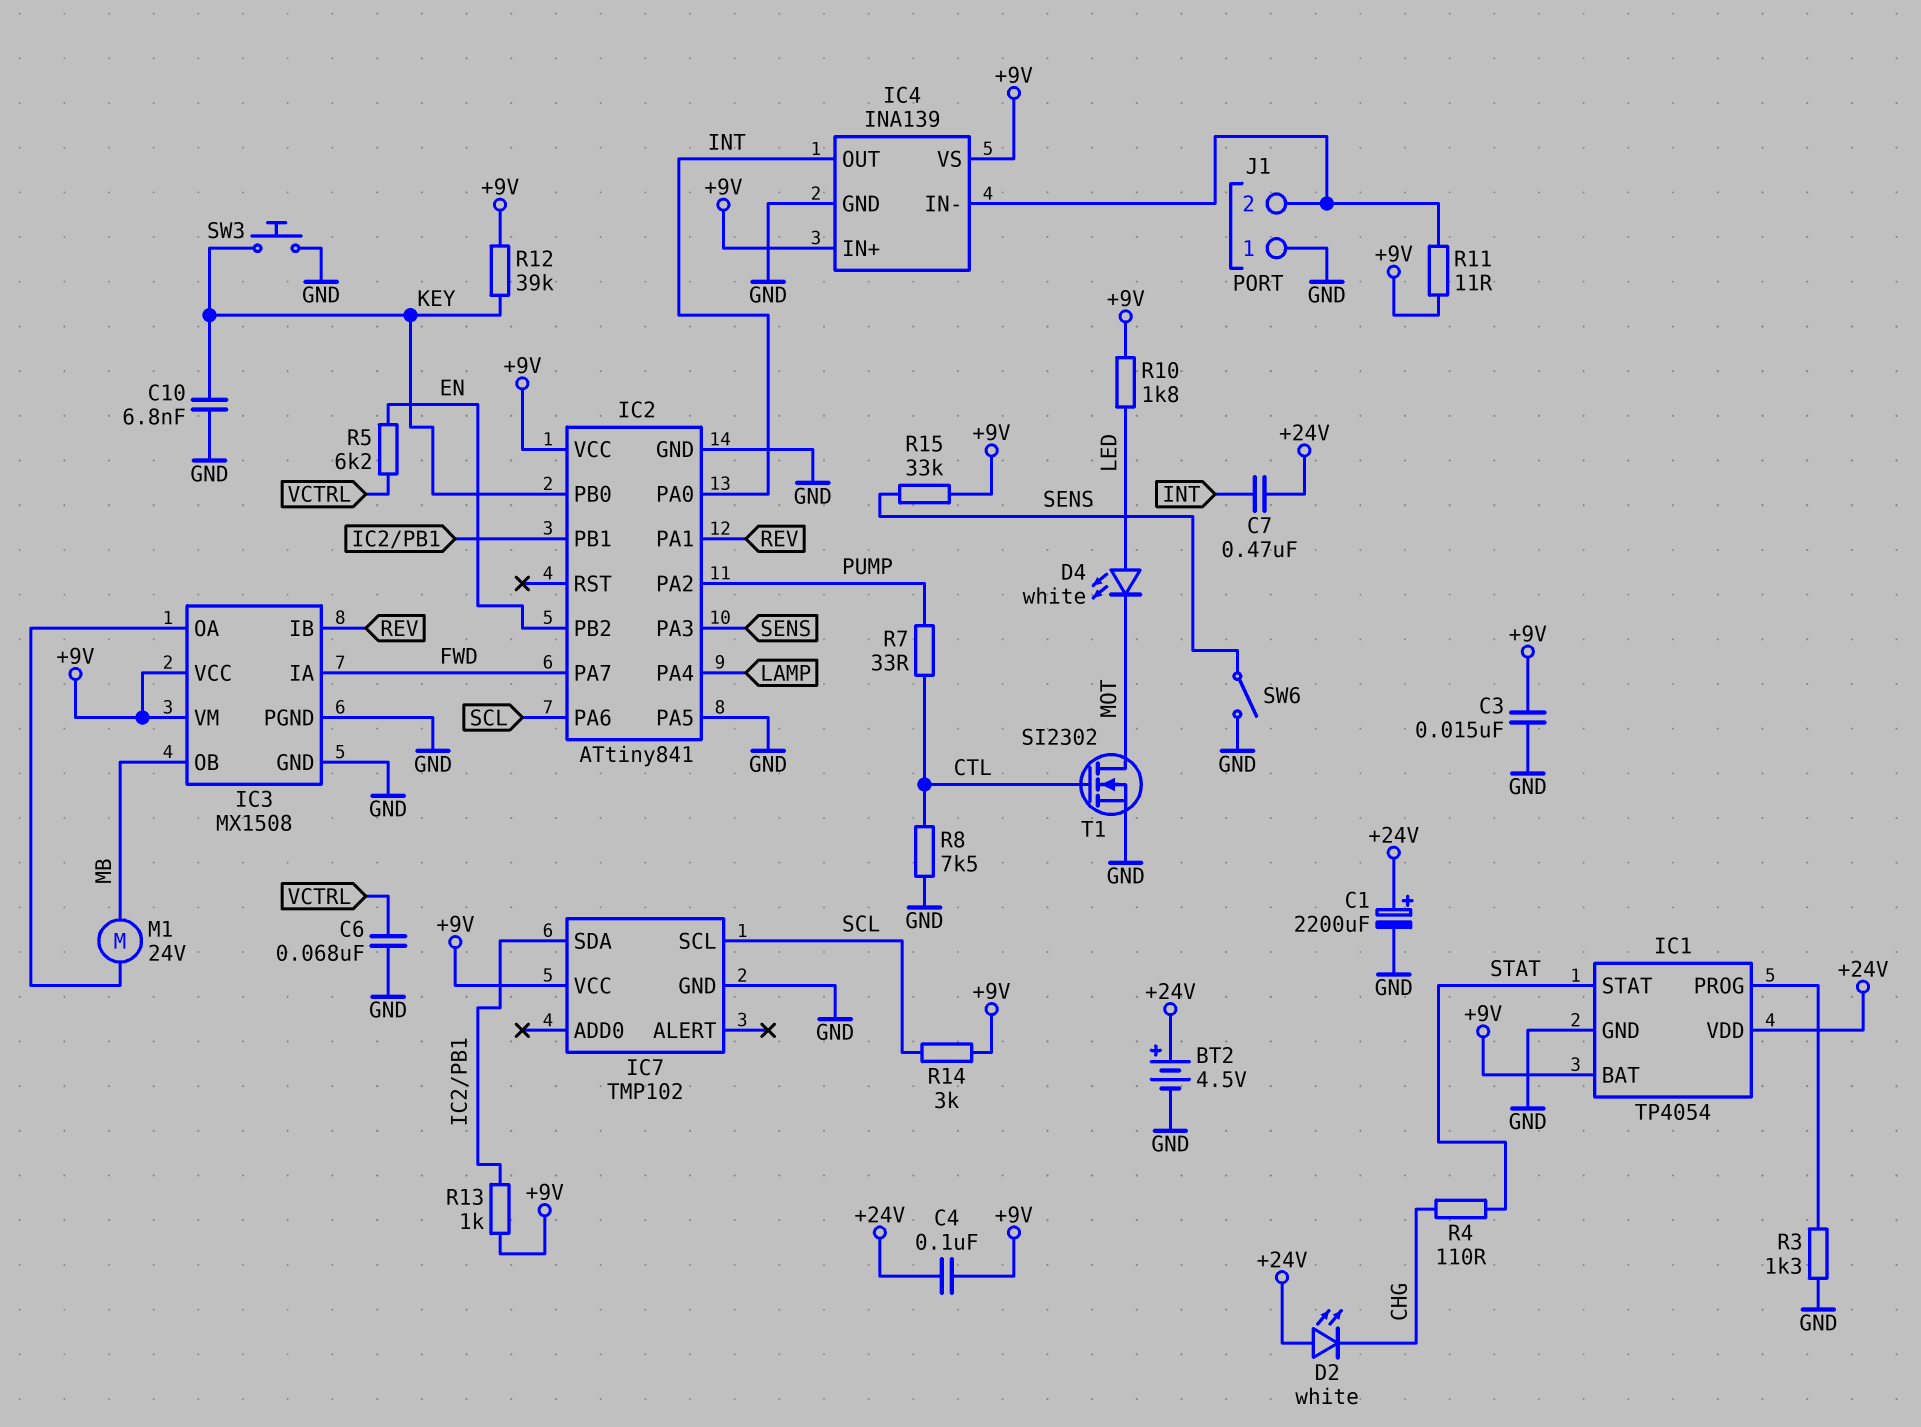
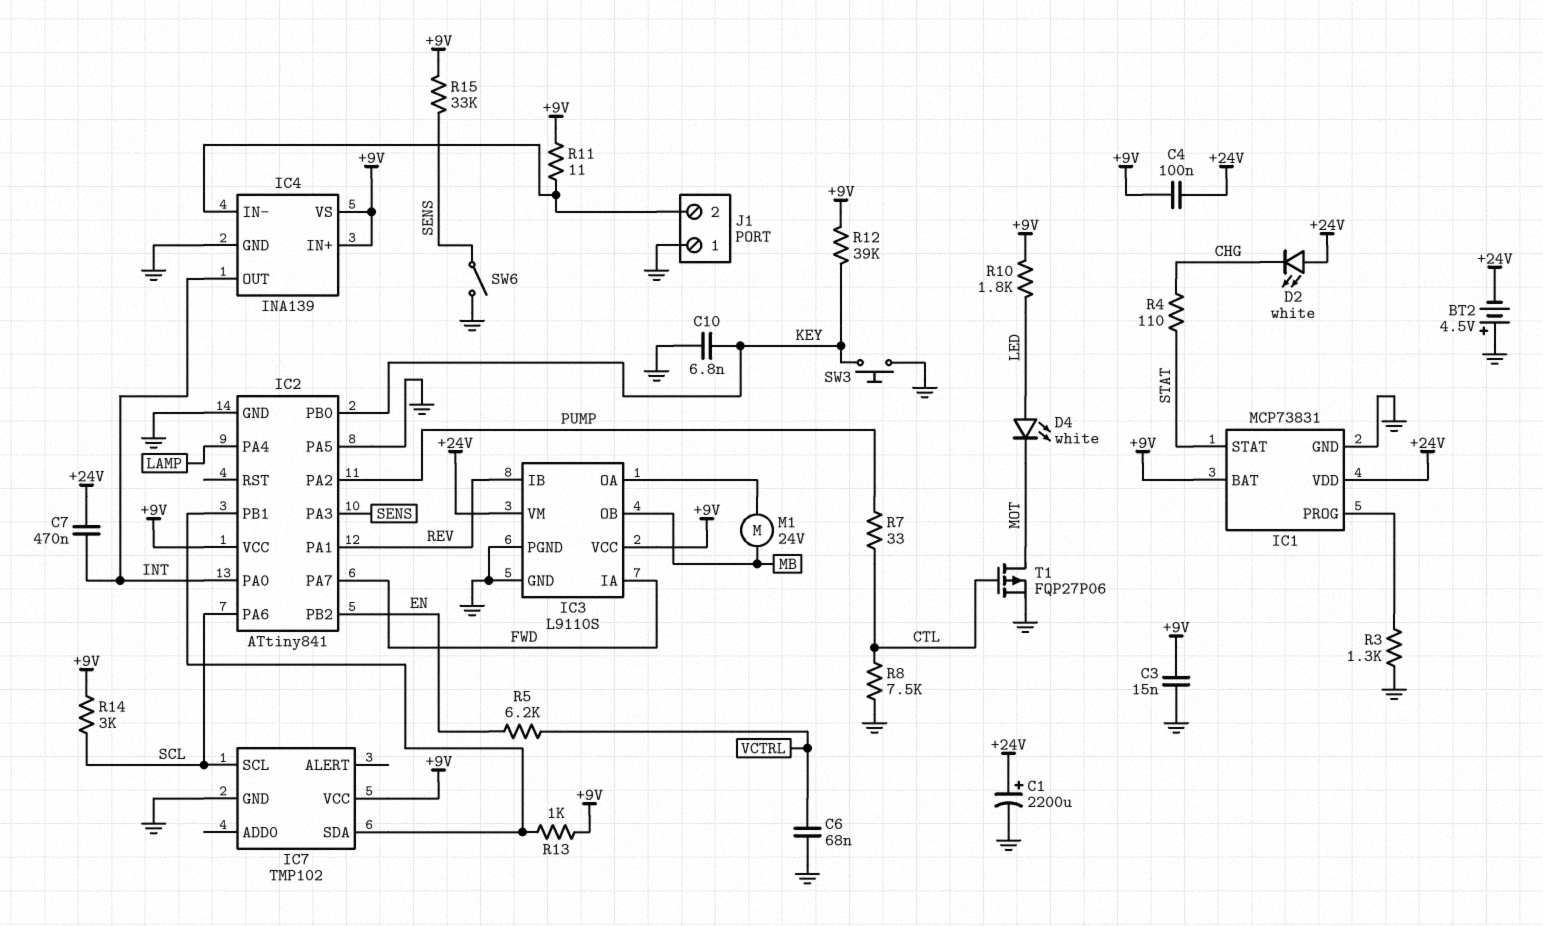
BT2: 4.5V (plus +24V, minus GND) -> 4.5V (plus GND, minus +24V)
IC1: TP4054 -> MCP73831
IC3: MX1508 -> L9110S
IC3 pin VM: +9V -> +24V
T1: NMOS SI2302 (G CTL, D MOT, S GND) -> PMOS FQP27P06 (G CTL, D MOT, S GND)

